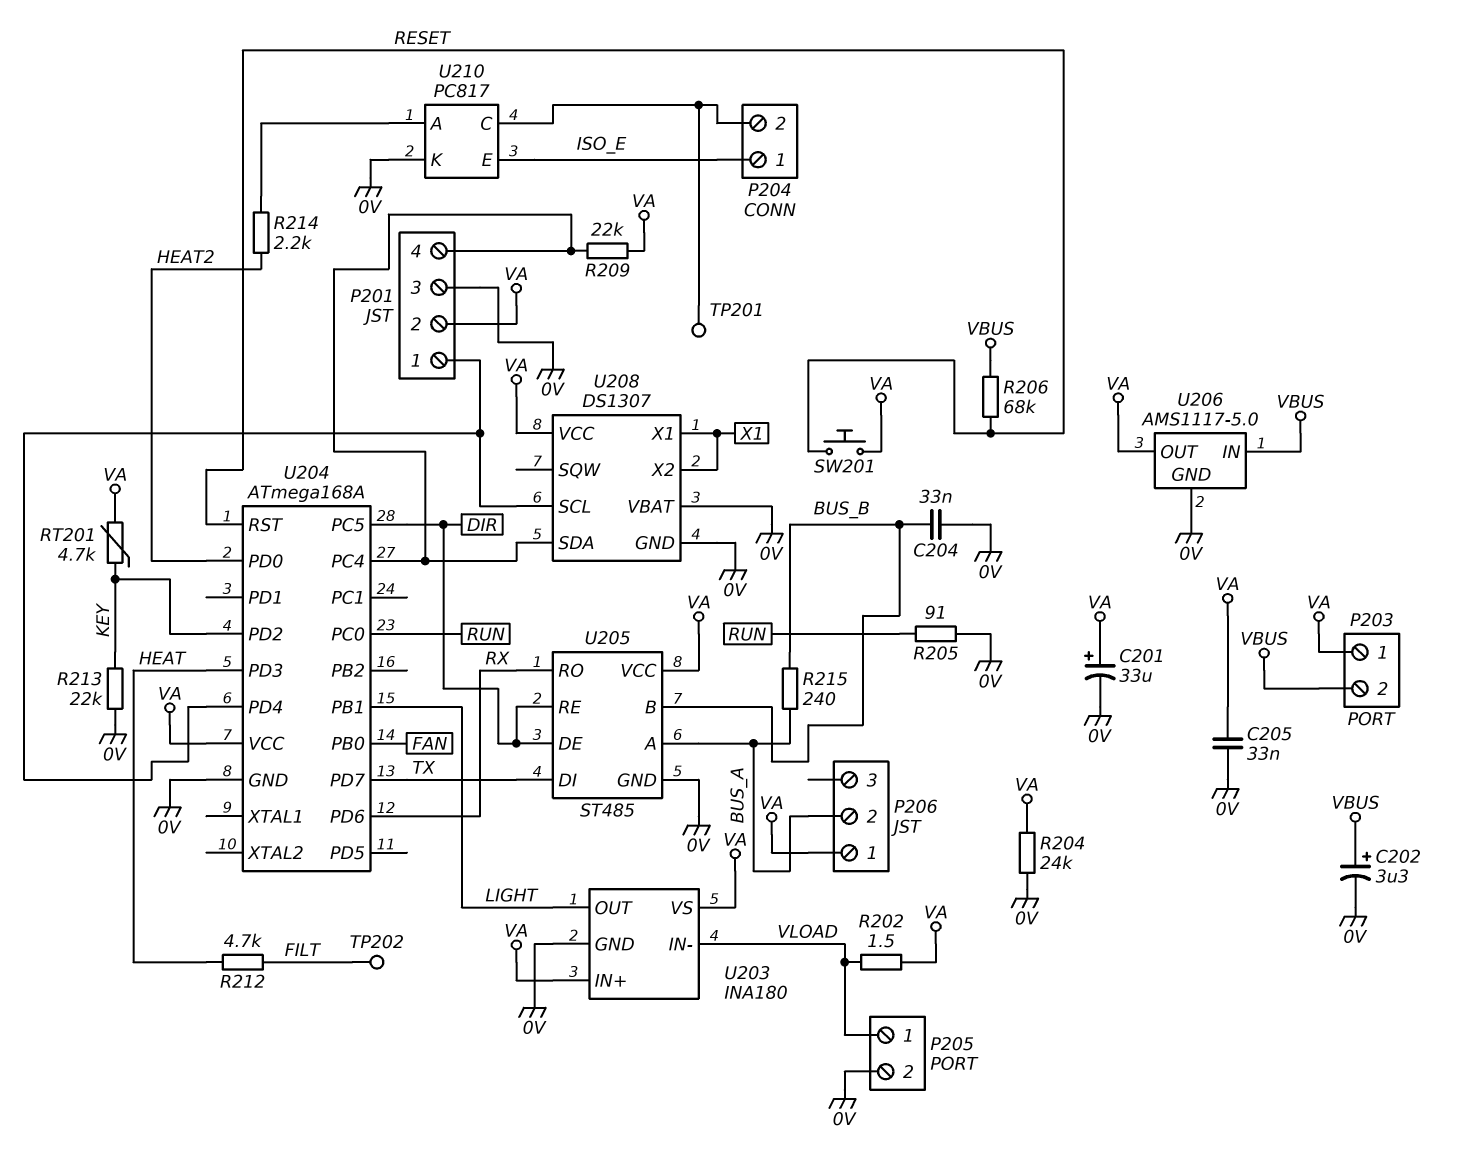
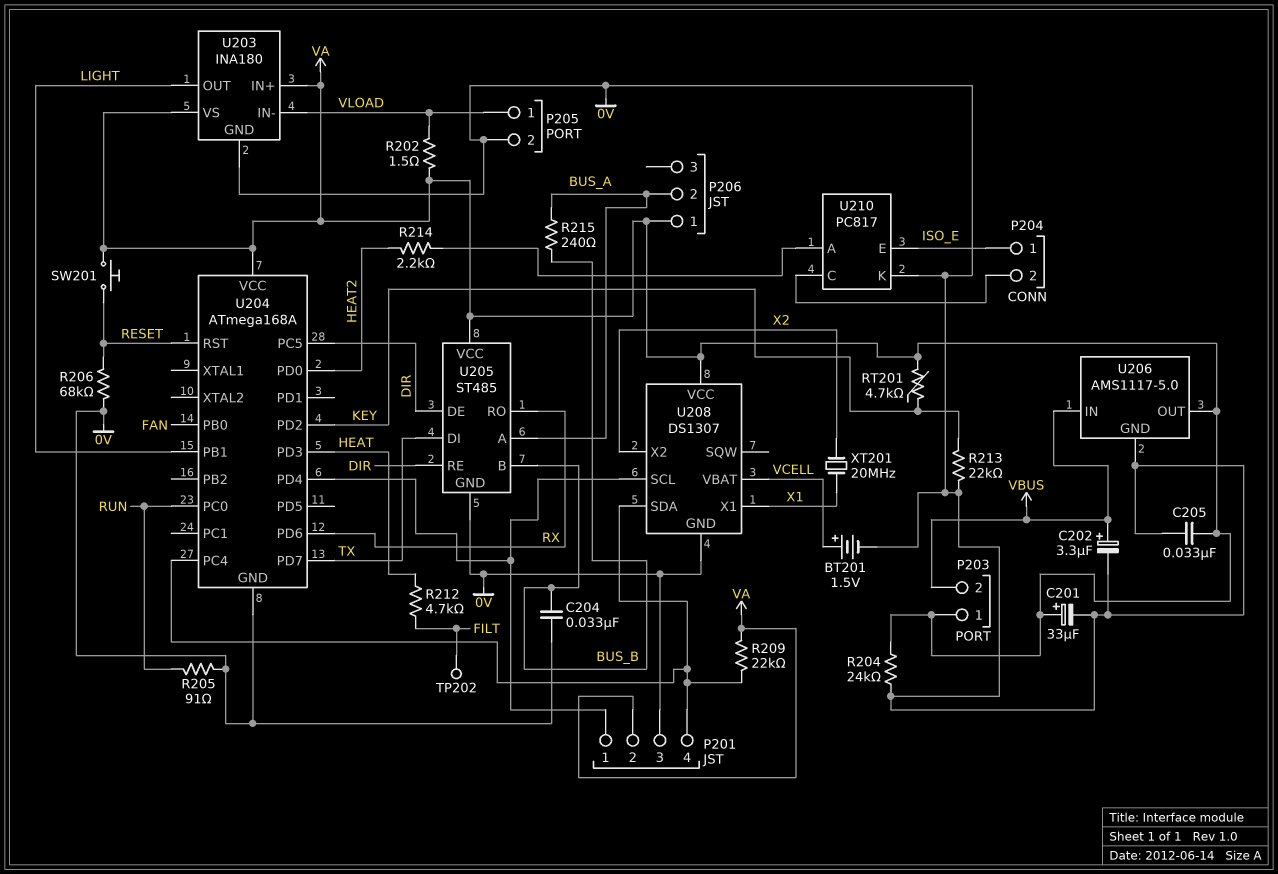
BT201: none -> 1.5V (plus VCELL, minus 0V)
R206: 68k (RESET, VBUS) -> 68k (0V, RESET)
TP201: test point (P204/2) -> none
U208 pin VBAT: 0V -> VCELL
U208 pin X2: X1 -> X2
XT201: none -> 20MHz (X1, X2)

